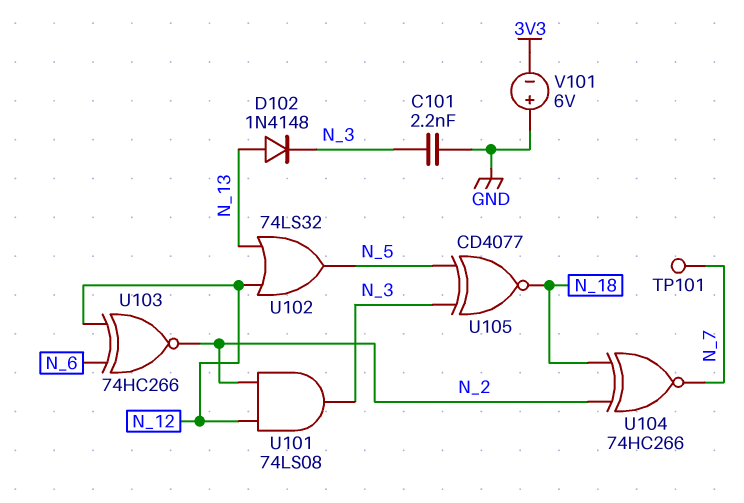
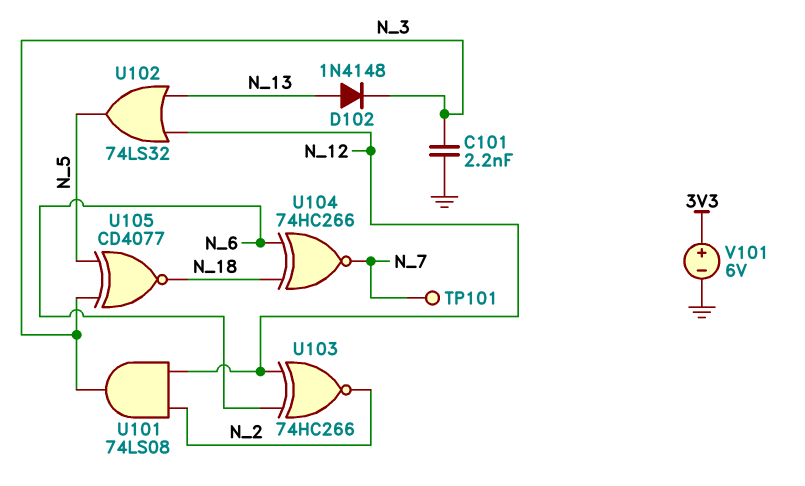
U104: XNOR 74HC266 (in N_2, in N_18, out N_7) -> XNOR 74HC266 (in N_6, in N_18, out N_7)
V101: 6V (plus GND, minus 3V3) -> 6V (plus 3V3, minus GND)

